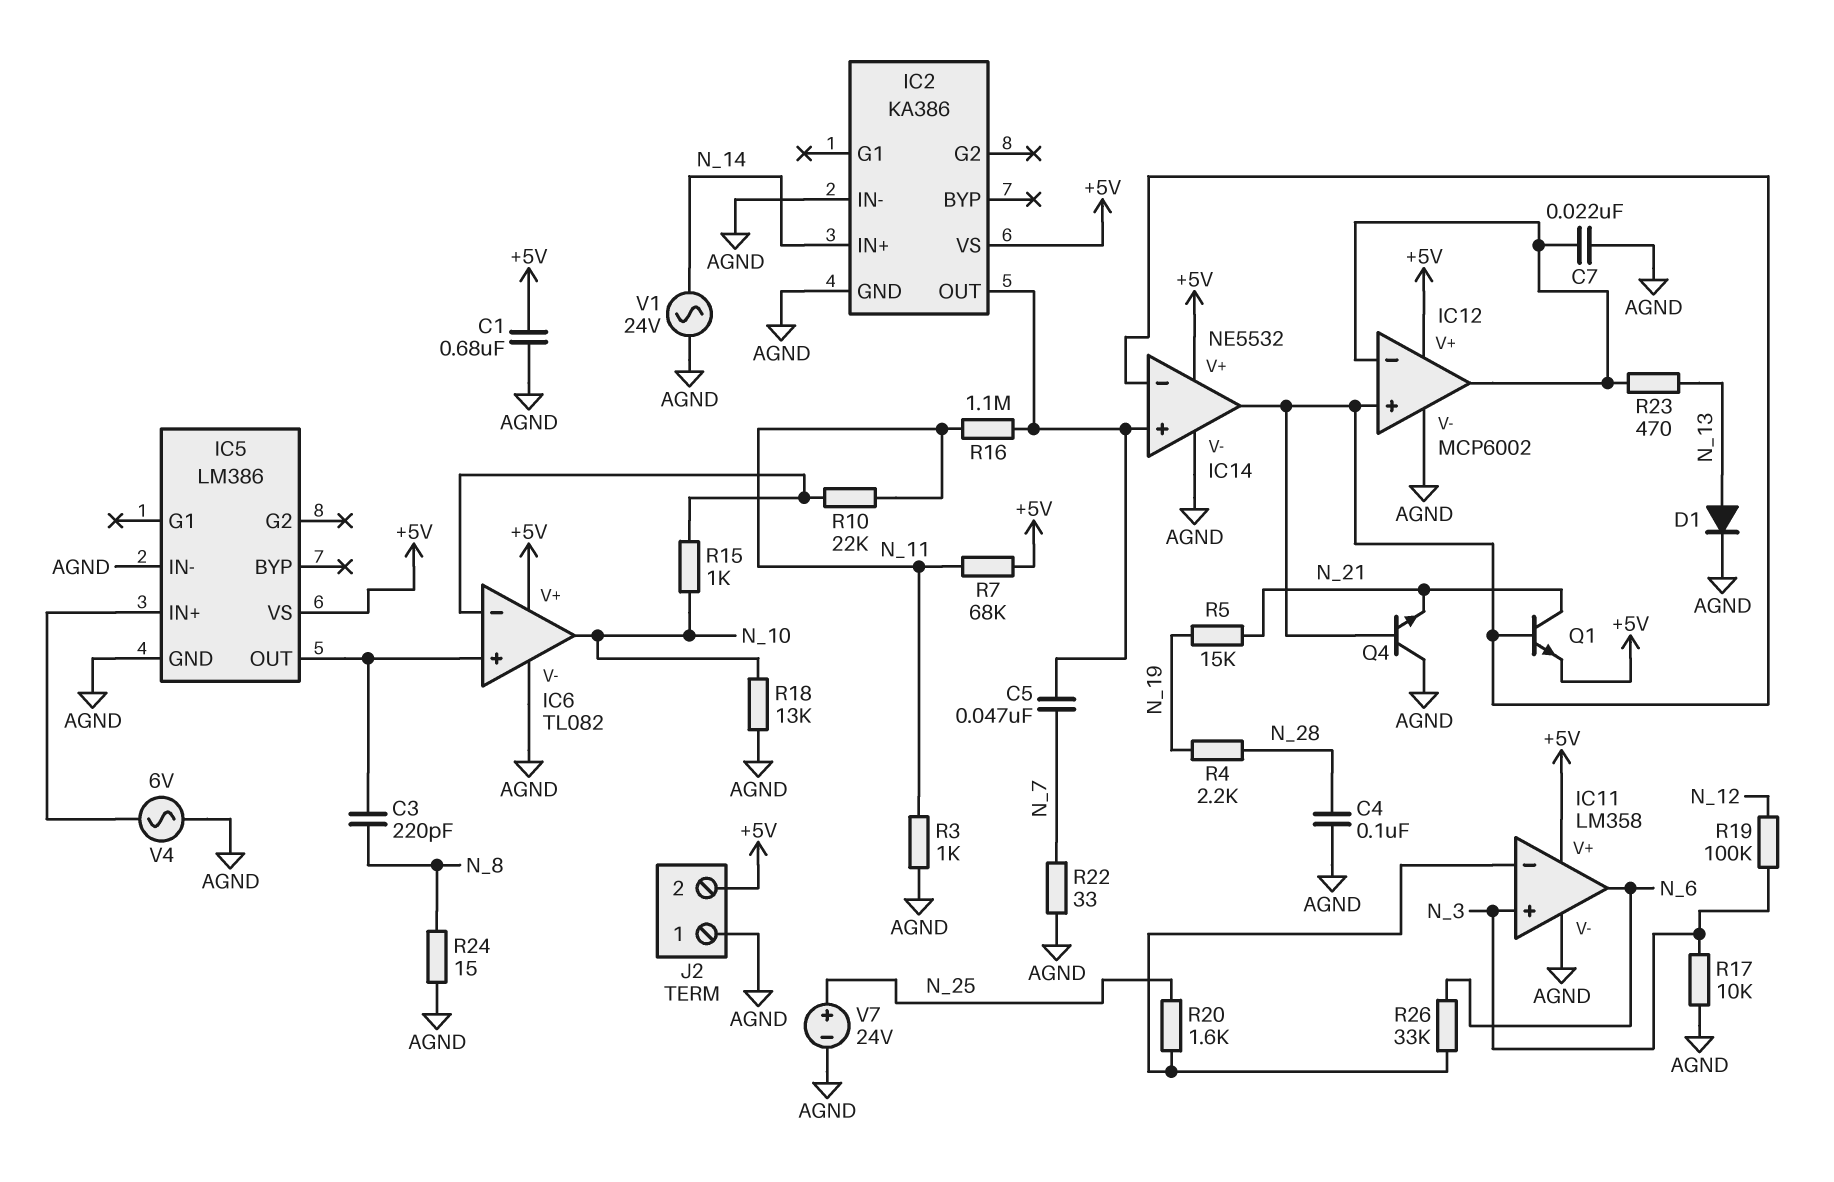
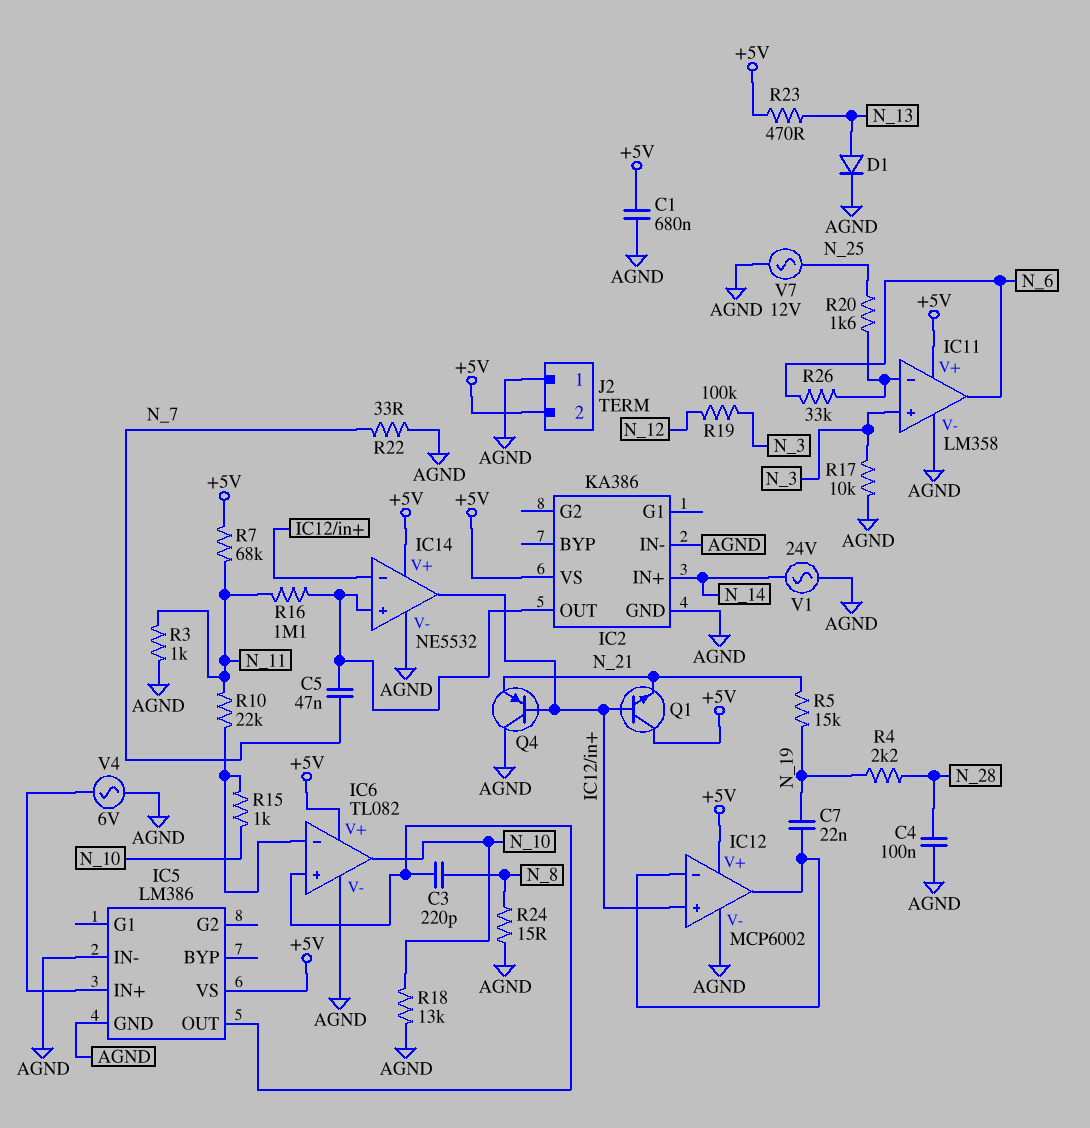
C7: 22nF (AGND, IC12/in-) -> 22nF (IC12/in-, N_19)
Q1: NPN (B IC12/in+, C N_21, E +5V) -> NPN (B IC12/in+, C +5V, E N_21)
Q4: NPN (B IC12/in+, C AGND, E N_21) -> PNP (B IC12/in+, C AGND, E N_21)
R23: 470 (IC12/in-, N_13) -> 470 (+5V, N_13)
V7: 24V (plus N_25, minus AGND) -> AC 12V (AGND, N_25)

